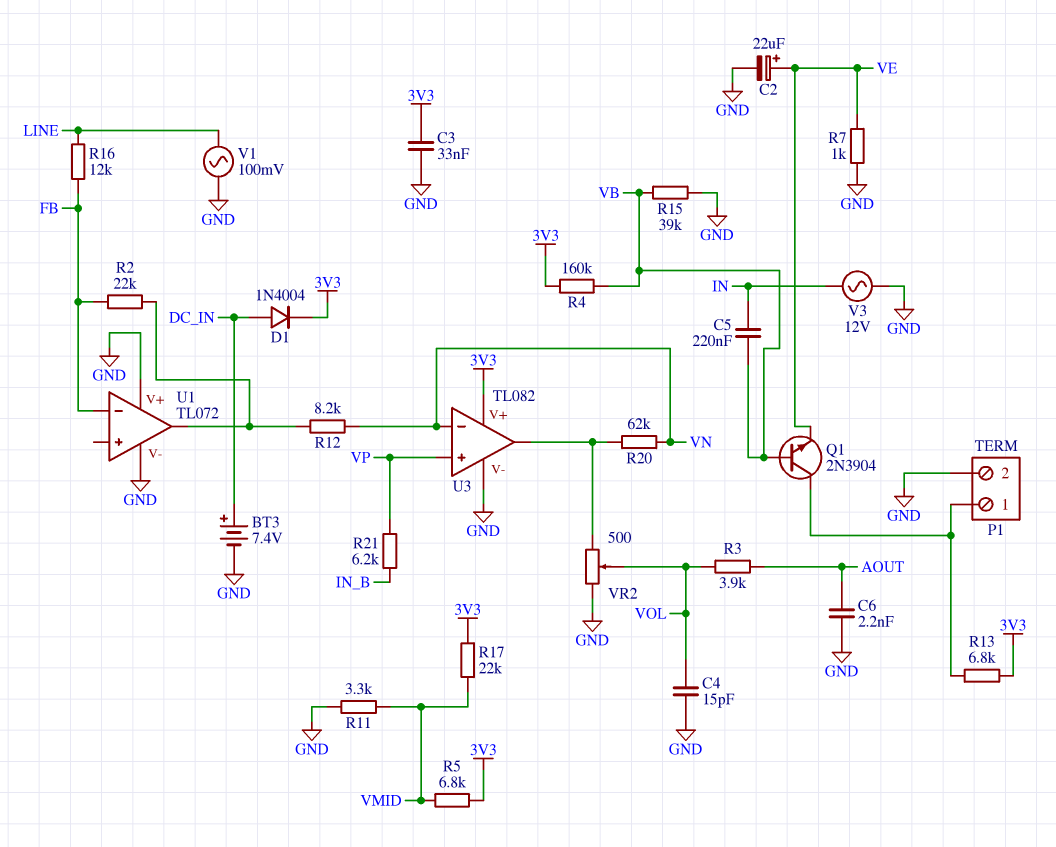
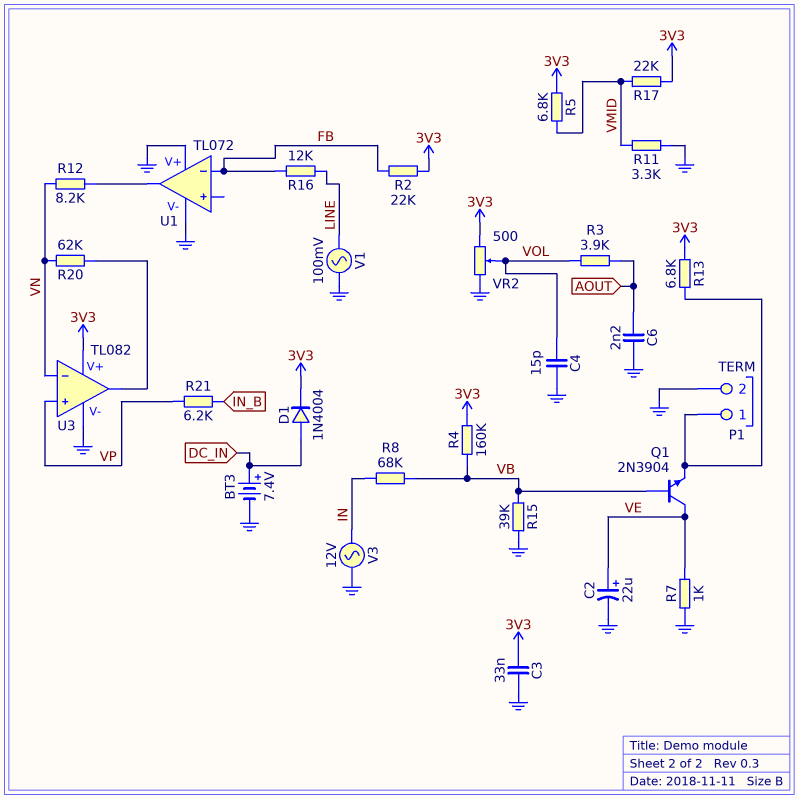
C5: 220nF (IN, VB) -> none
Q1: NPN 2N3904 (B VB, C P1/1, E VE) -> NPN 2N3904 (B VB, C VE, E P1/1)
R2: 22k (FB, U1/out) -> 22k (3V3, FB)
R8: none -> 68k (IN, VB)
VR2: 500 (GND, U3/out, wiper VOL) -> 500 (3V3, GND, wiper VOL)

